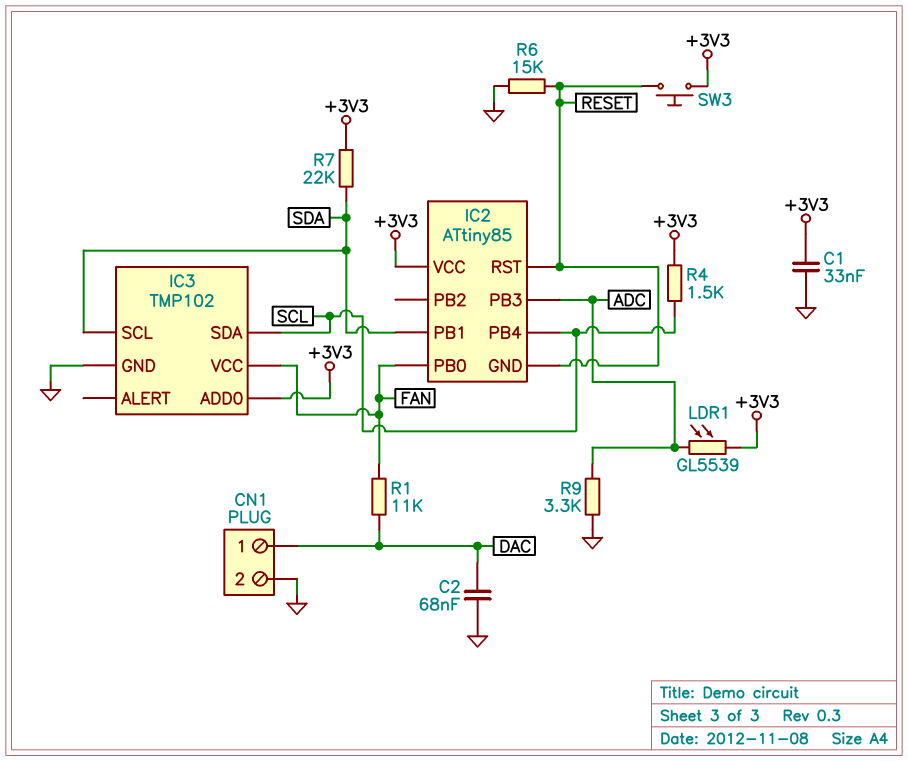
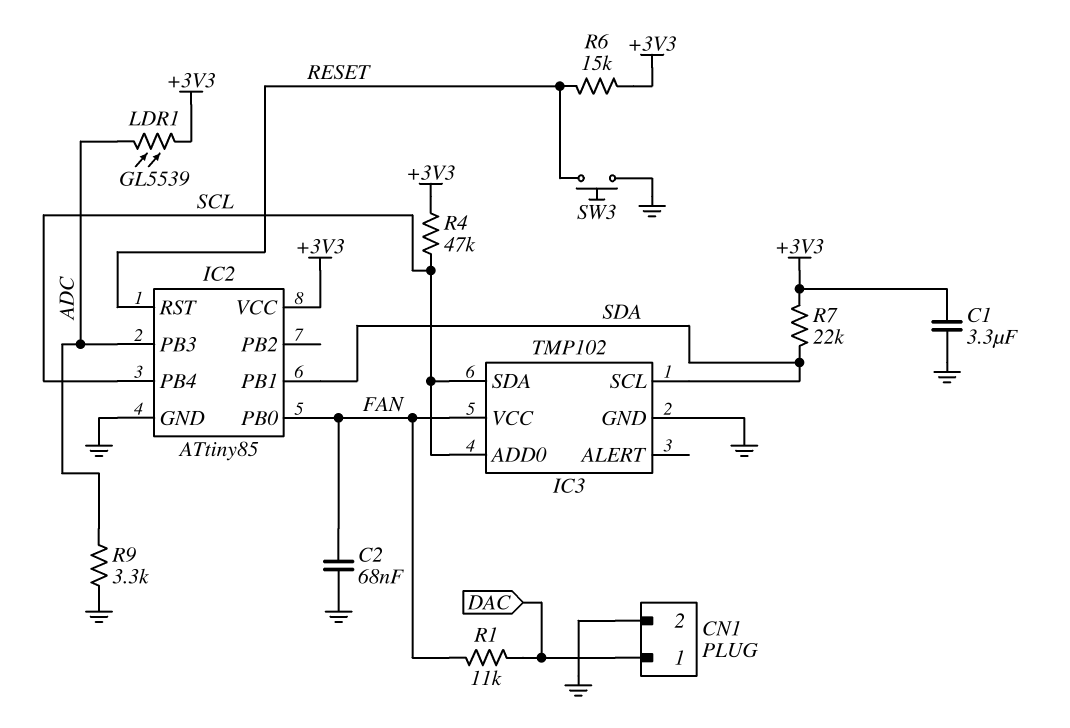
C1: 33nF (+3V3, GND) -> 3.3uF (+3V3, GND)
C2: 68nF (DAC, GND) -> 68nF (FAN, GND)
IC2 pin GND: RESET -> GND
IC3 pin ADD0: +3V3 -> SCL
R4: 1.5k (+3V3, SCL) -> 47k (+3V3, SCL)
R6: 15k (GND, RESET) -> 15k (+3V3, RESET)
SW3: button (+3V3, RESET) -> button (GND, RESET)

